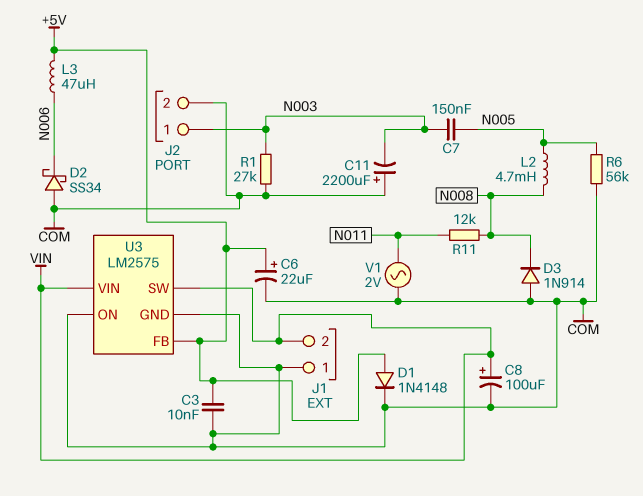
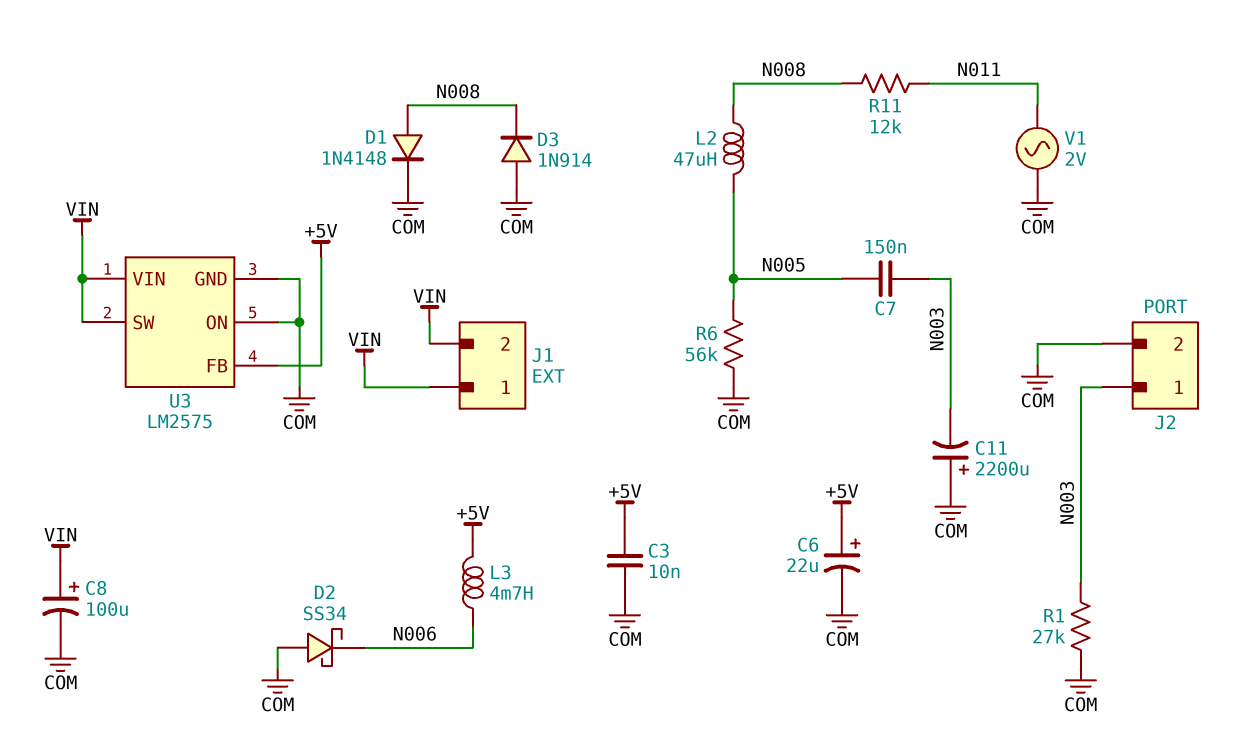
D1: diode 1N4148 (A +5V, K COM) -> diode 1N4148 (A N008, K COM)
J1 pin 1: COM -> VIN
L2: 4.7mH (N005, N008) -> 47uH (N005, N008)
L3: 47uH (+5V, N006) -> 4.7mH (+5V, N006)

